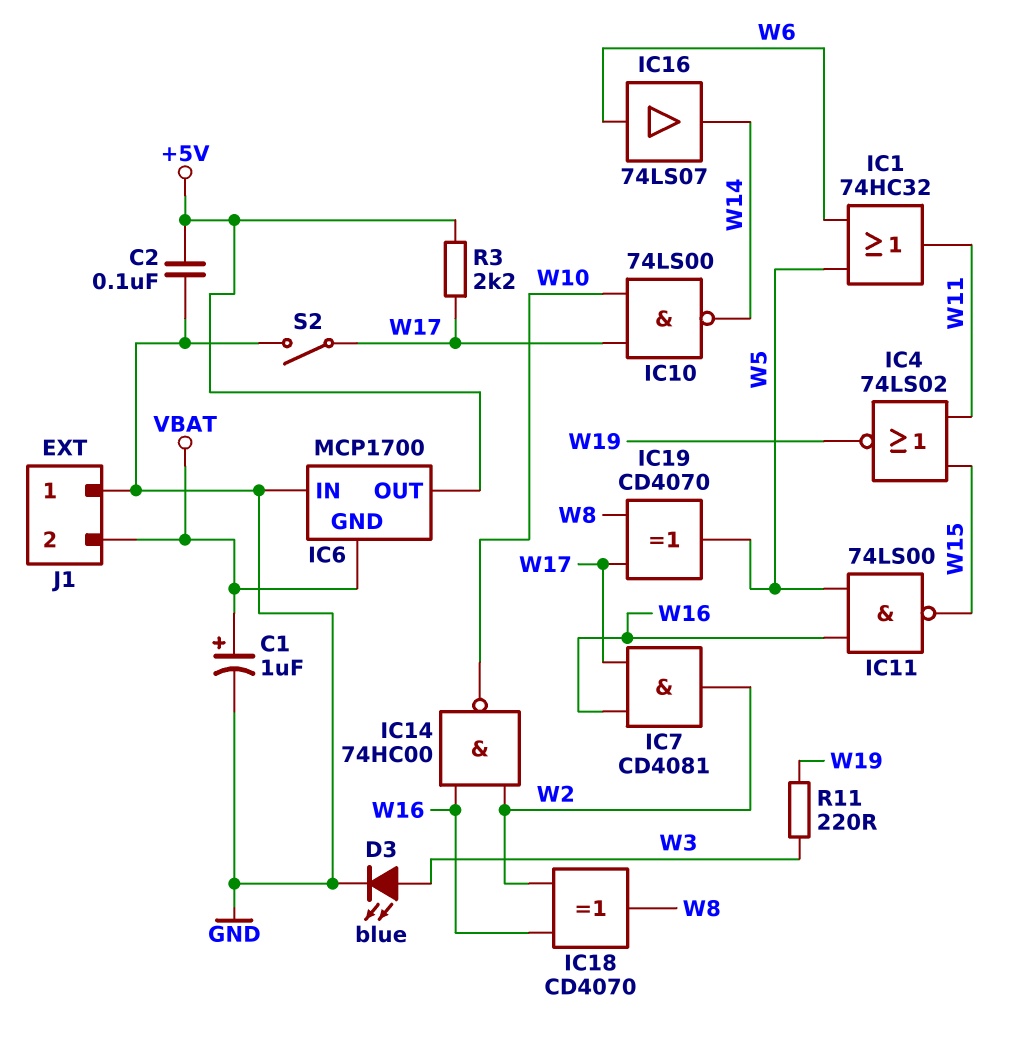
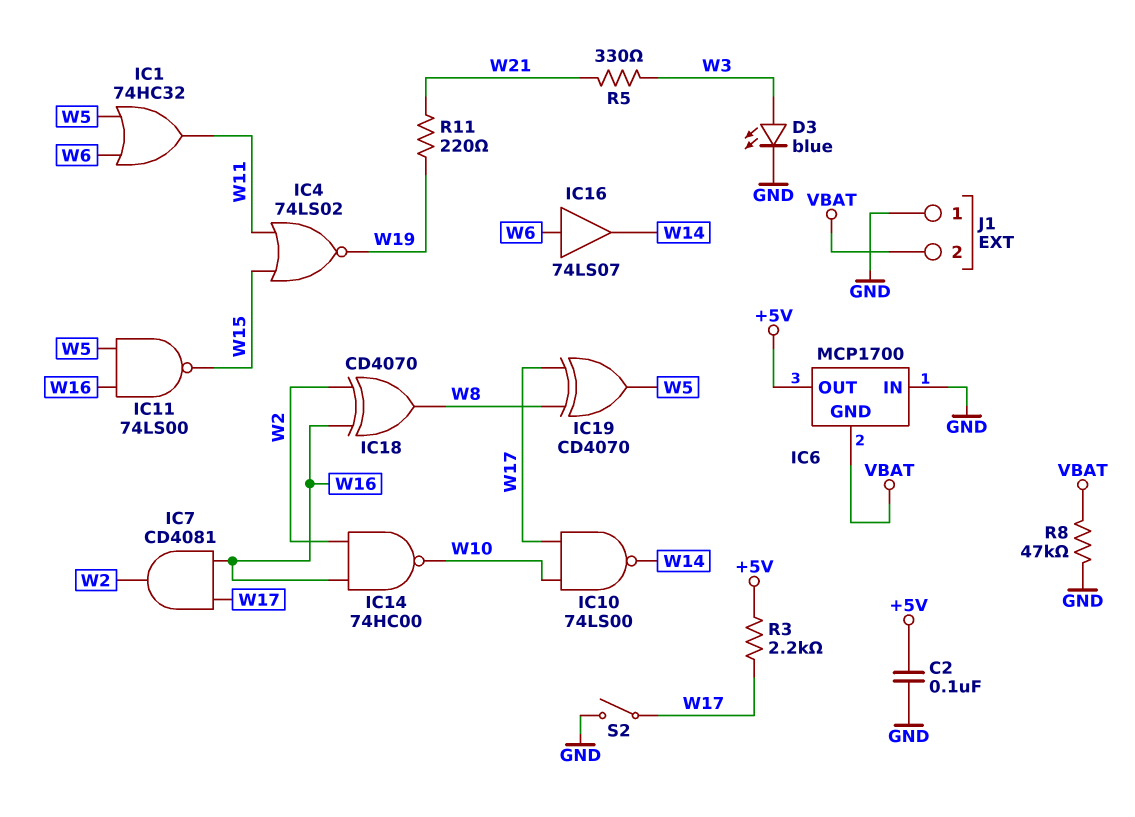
C1: 1uF (plus VBAT, minus GND) -> none
R5: none -> 330 (W3, W21)
R8: none -> 47k (GND, VBAT)
R11: 220 (W3, W19) -> 220 (W19, W21)

